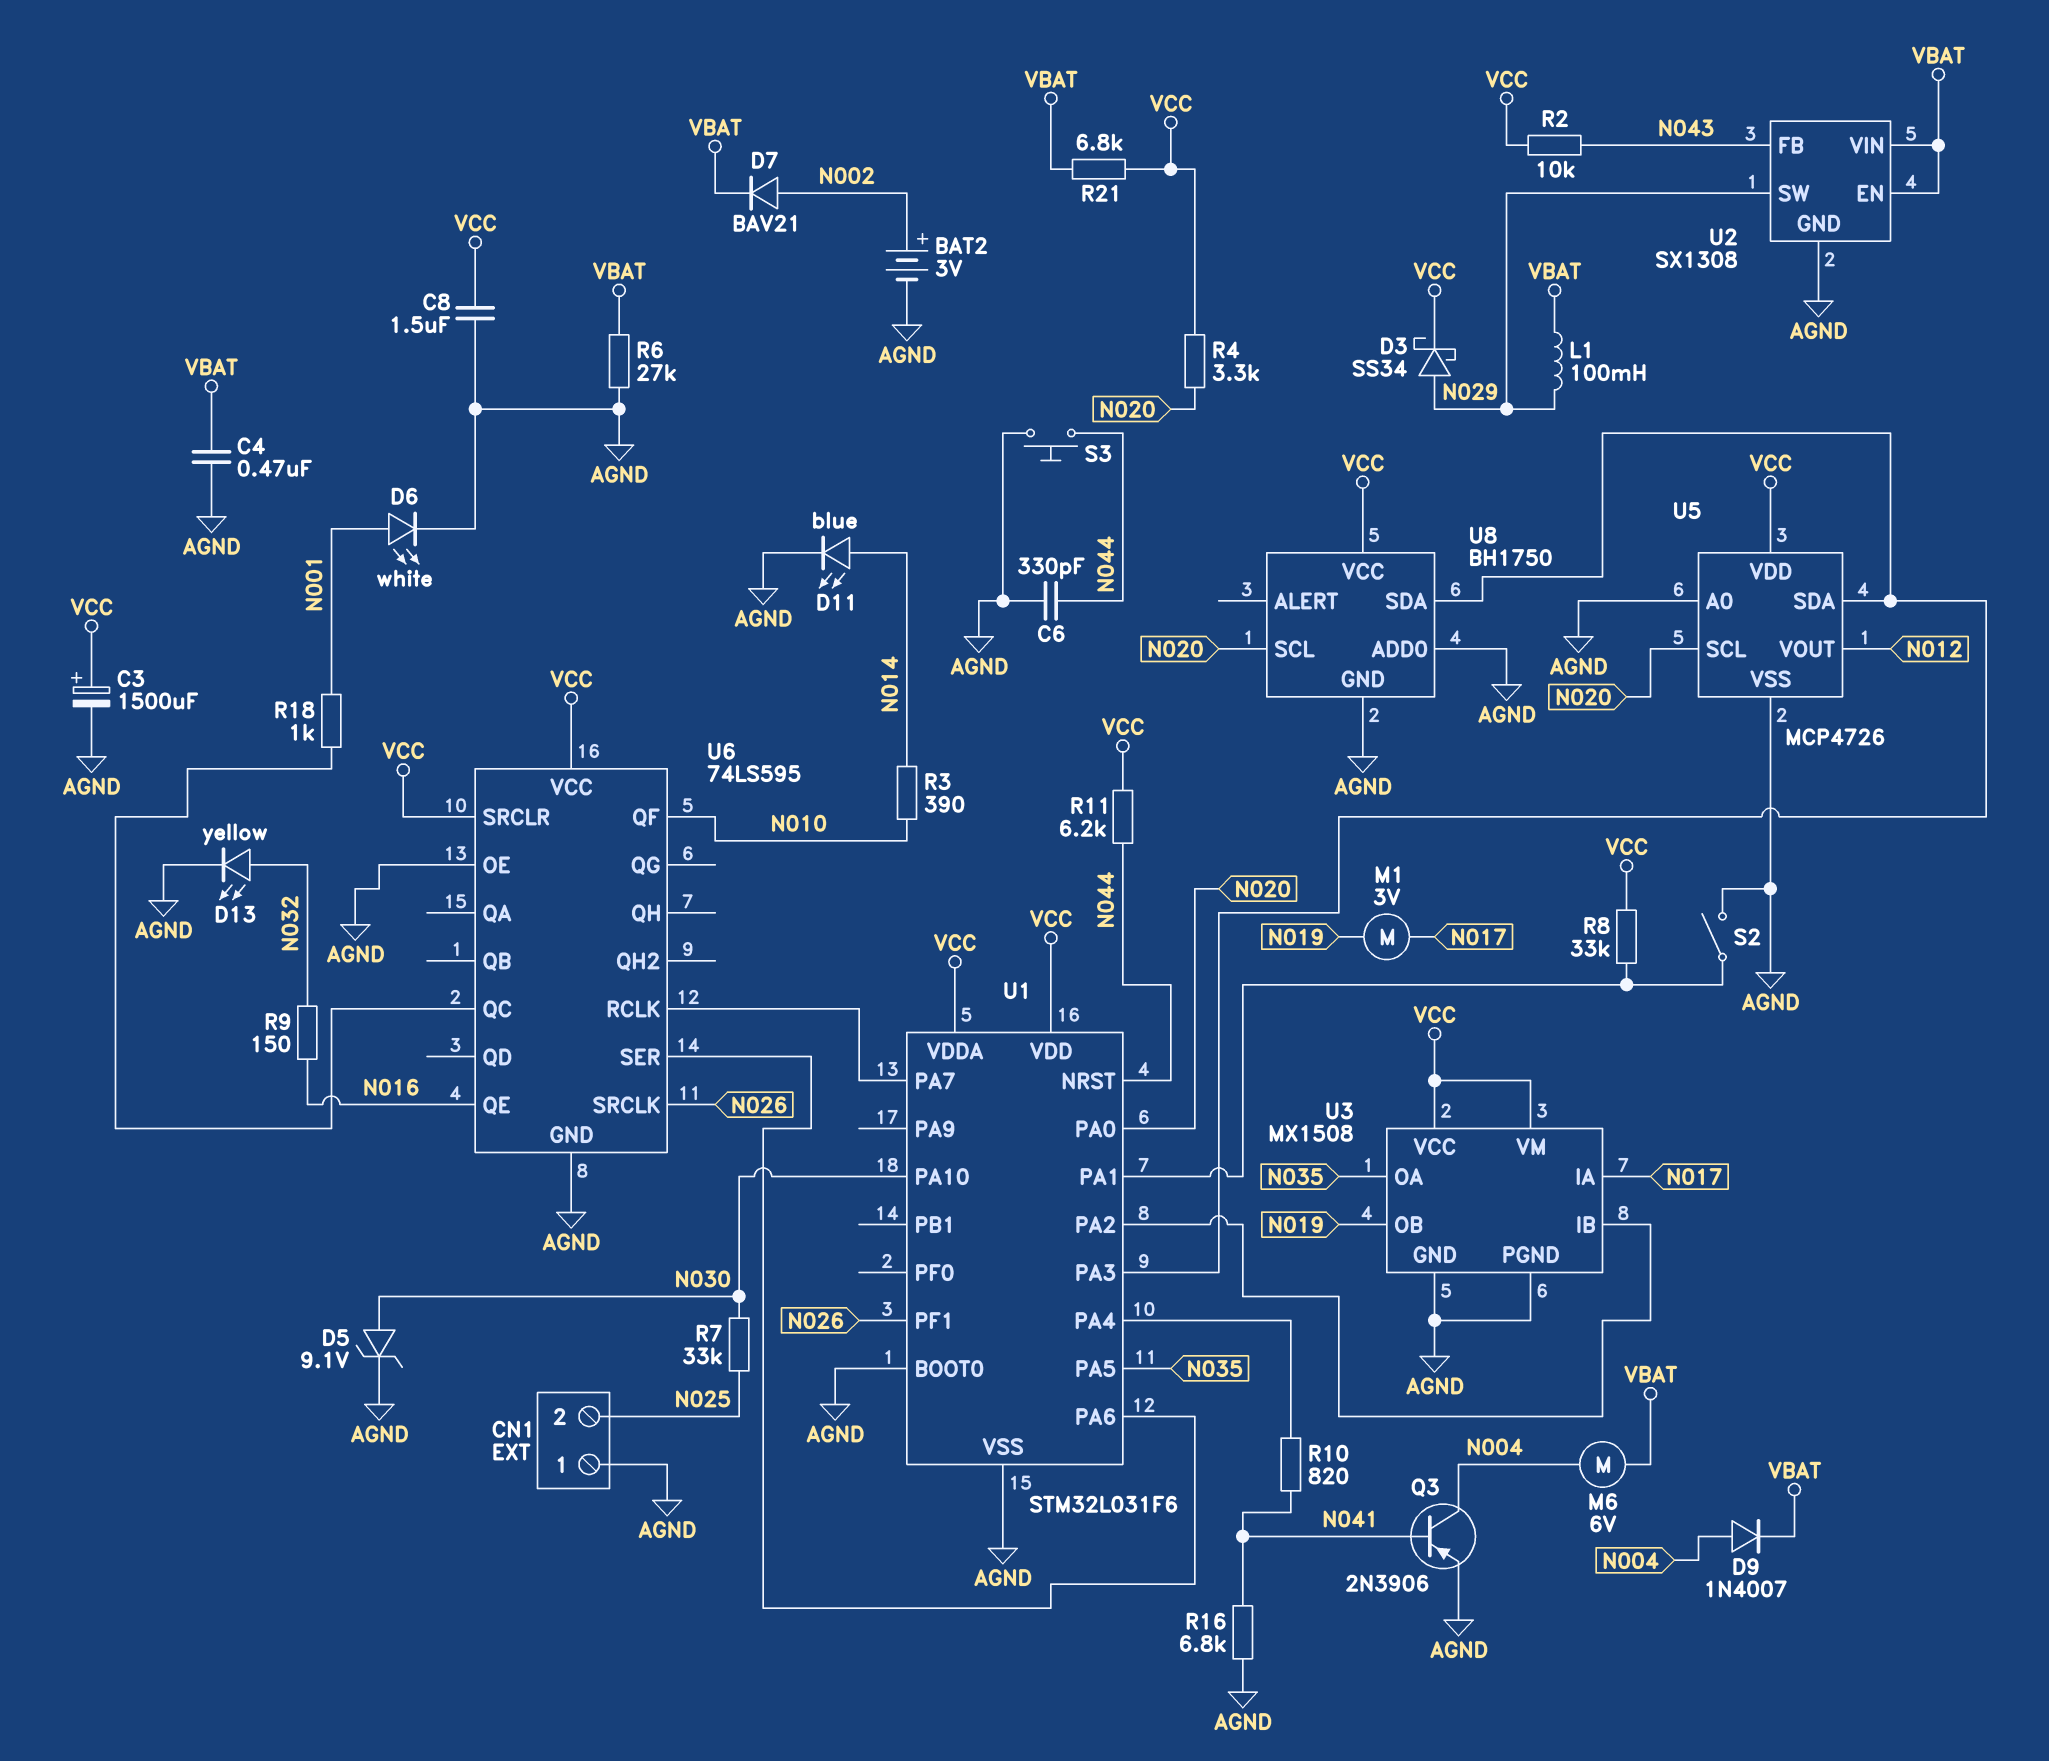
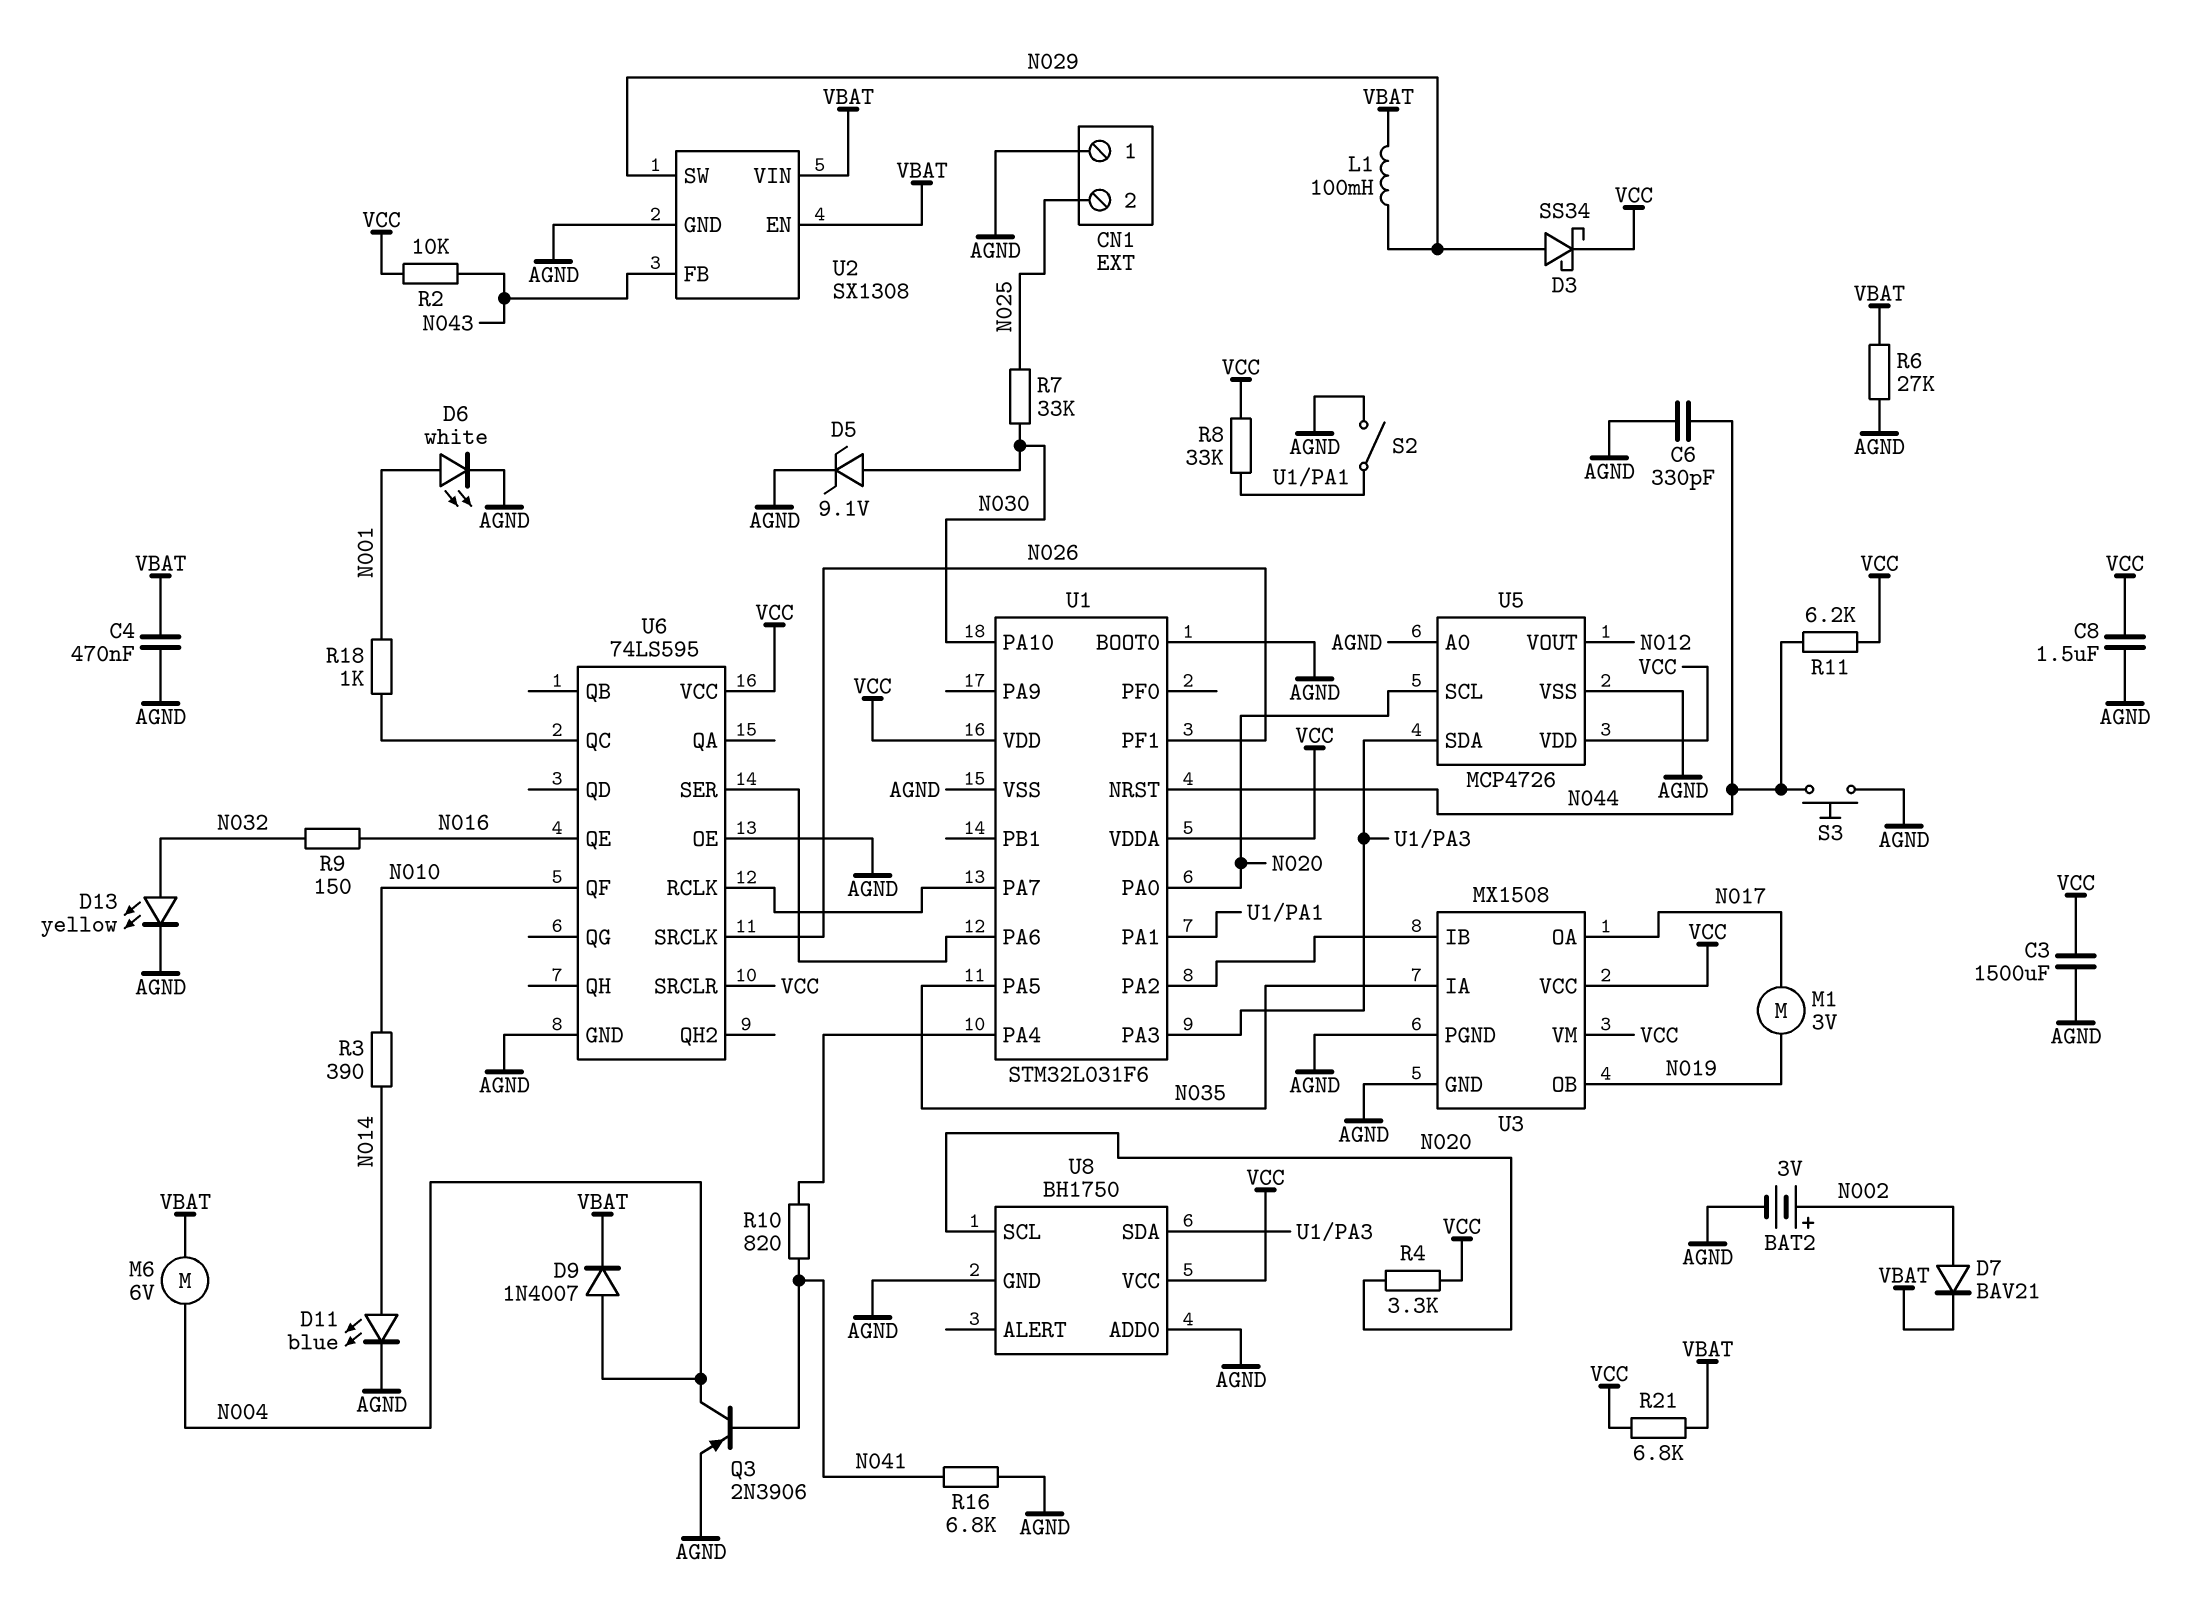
C3: 1500uF (plus VCC, minus AGND) -> 1500uF (AGND, VCC)
U3 pin IA: N017 -> N035
U3 pin OA: N035 -> N017

